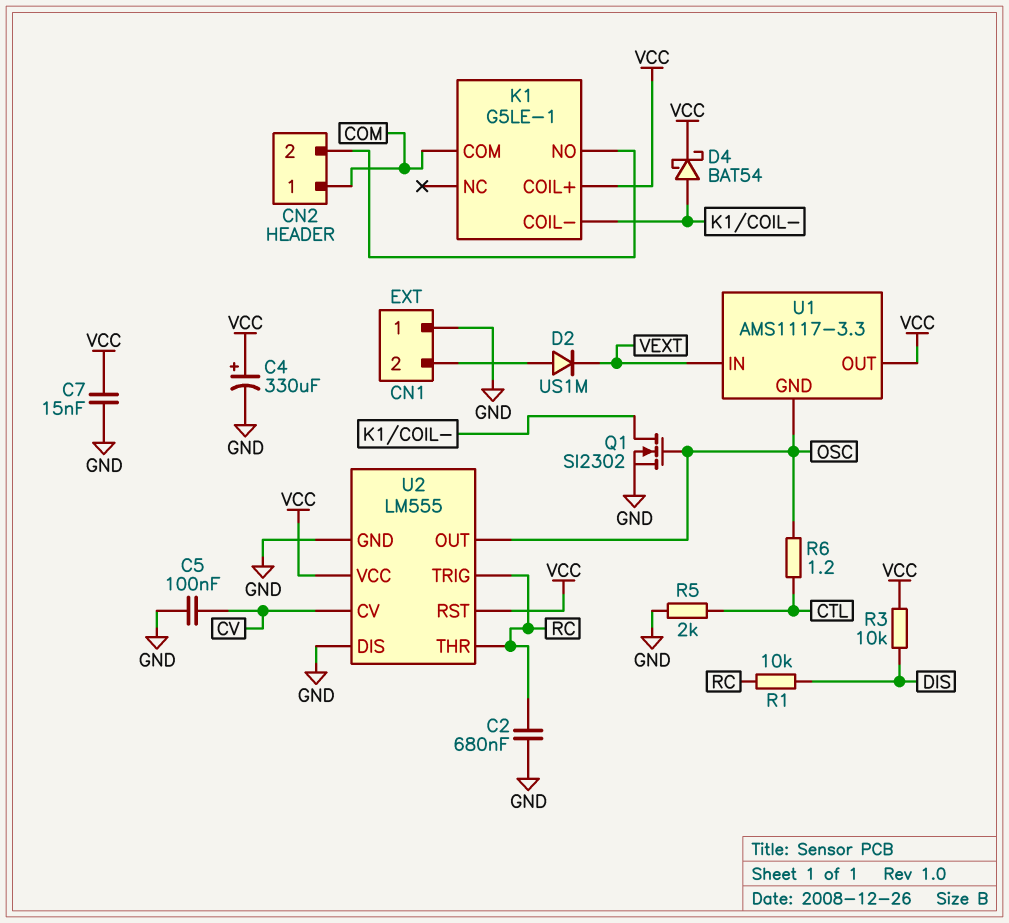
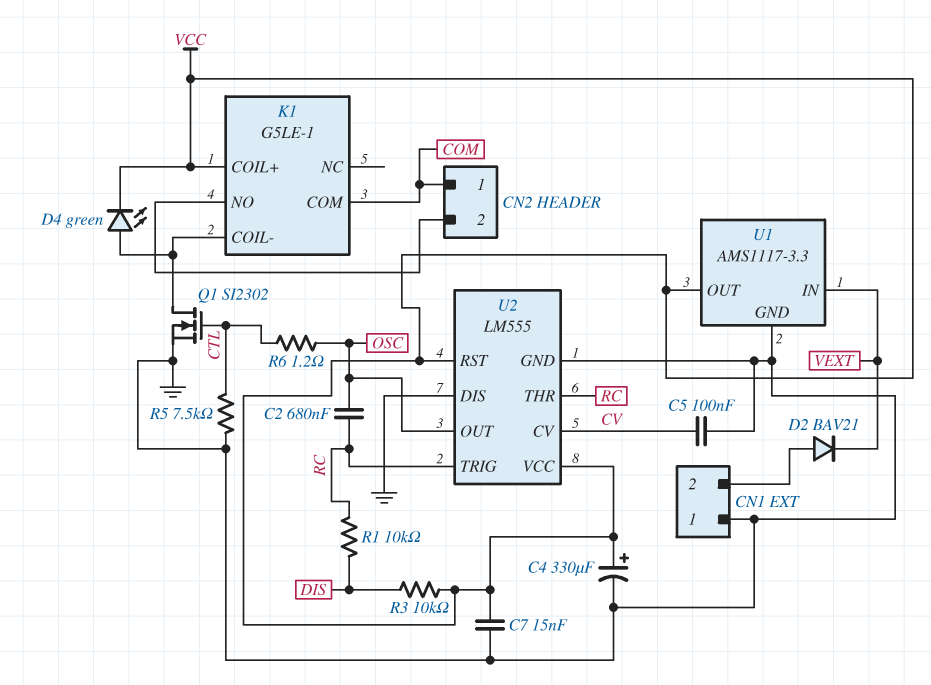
C2: 680nF (GND, RC) -> 680nF (OSC, RC)
D2: diode US1M (A CN1/2, K VEXT) -> diode BAV21 (A CN1/2, K VEXT)
D4: schottky BAT54 (A K1/COIL-, K VCC) -> LED green (A K1/COIL-, K VCC)
Q1: NMOS SI2302 (G OSC, D K1/COIL-, S GND) -> NMOS SI2302 (G CTL, D K1/COIL-, S GND)
R5: 2k (CTL, GND) -> 7.5k (CTL, GND)
U1 pin GND: OSC -> GND

